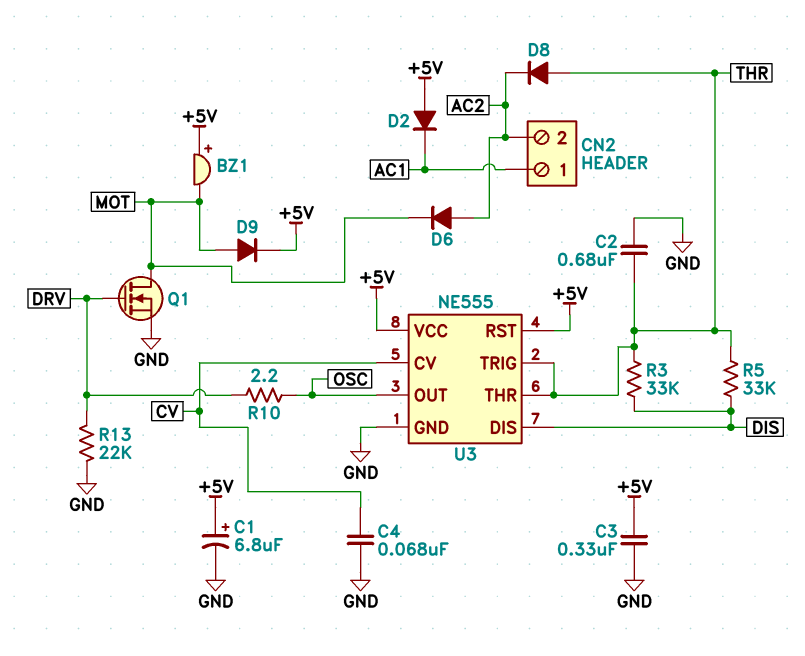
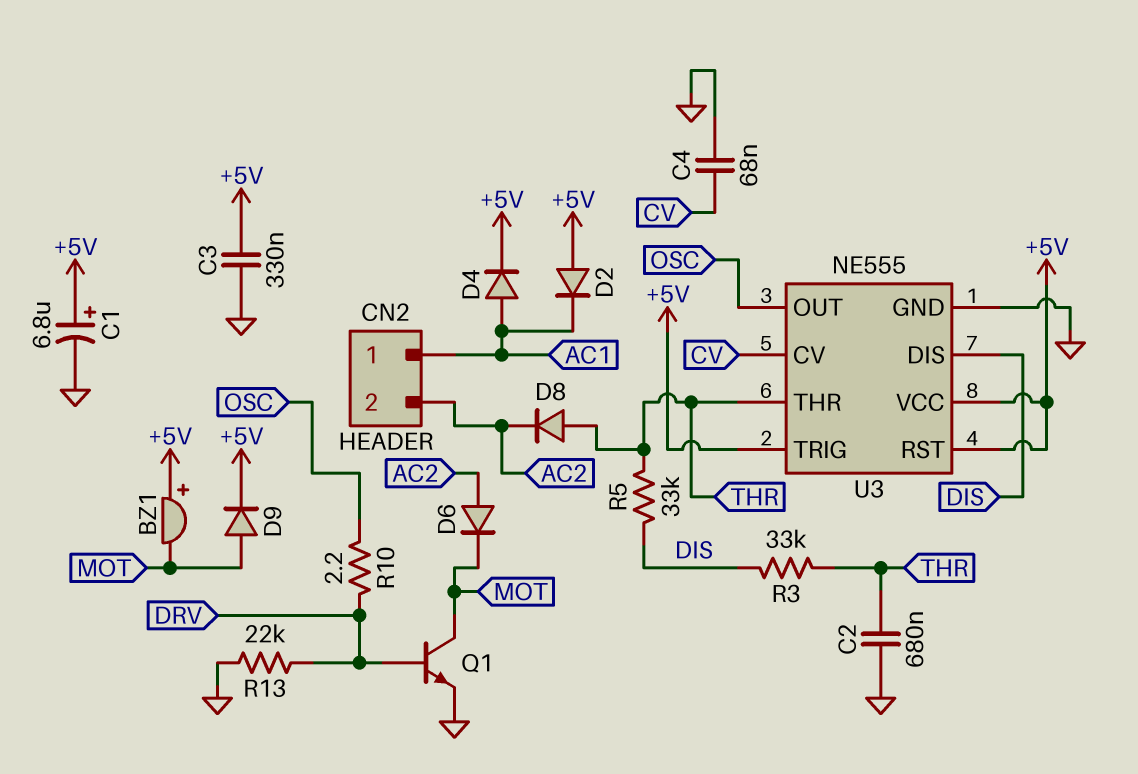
D4: none -> diode (A AC1, K +5V)
Q1: NMOS (G DRV, D MOT, S GND) -> NPN (B DRV, C MOT, E GND)
U3 pin TRIG: THR -> +5V

